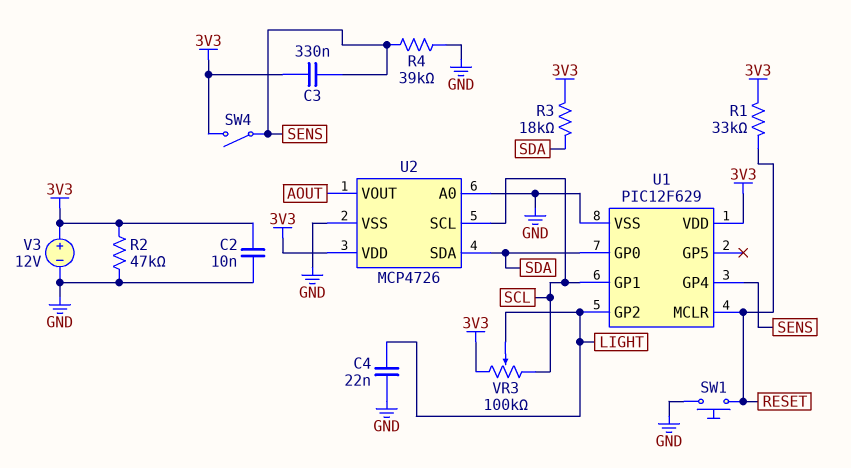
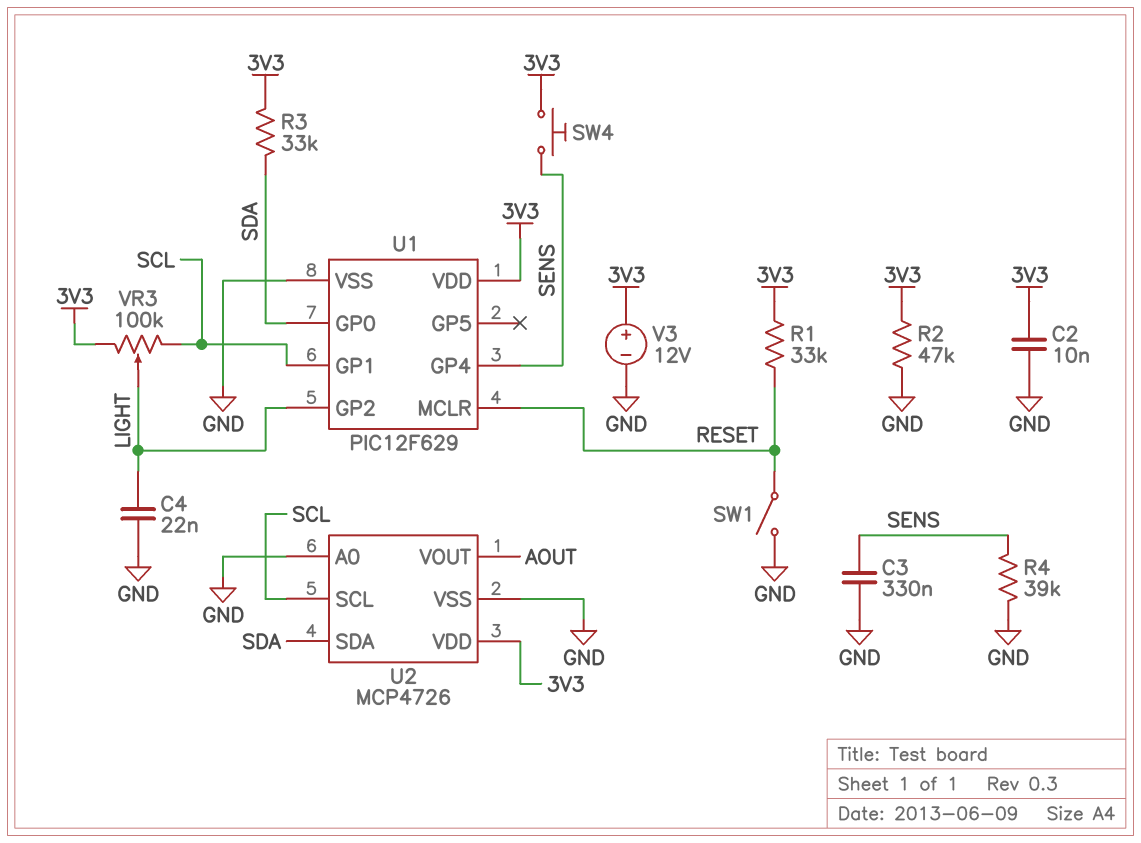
C3: 330nF (3V3, SENS) -> 330nF (GND, SENS)
R3: 18k (3V3, SDA) -> 33k (3V3, SDA)
SW1: button (GND, RESET) -> switch (GND, RESET)
SW4: switch (3V3, SENS) -> button (3V3, SENS)

